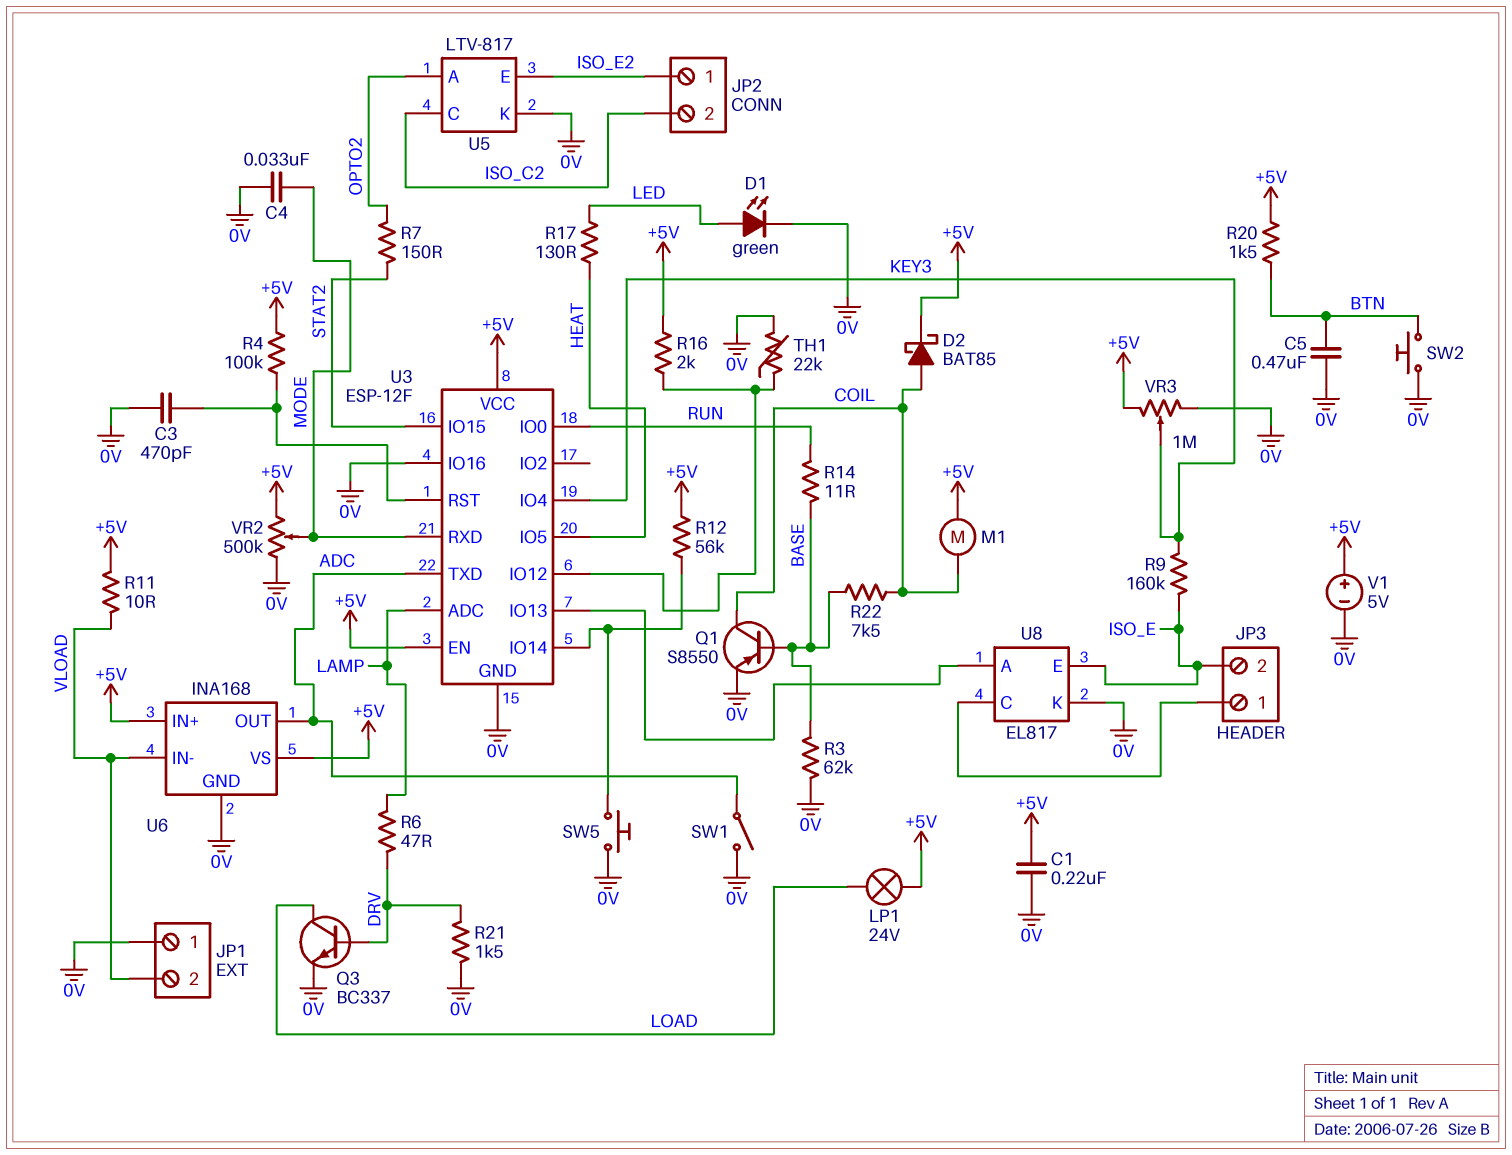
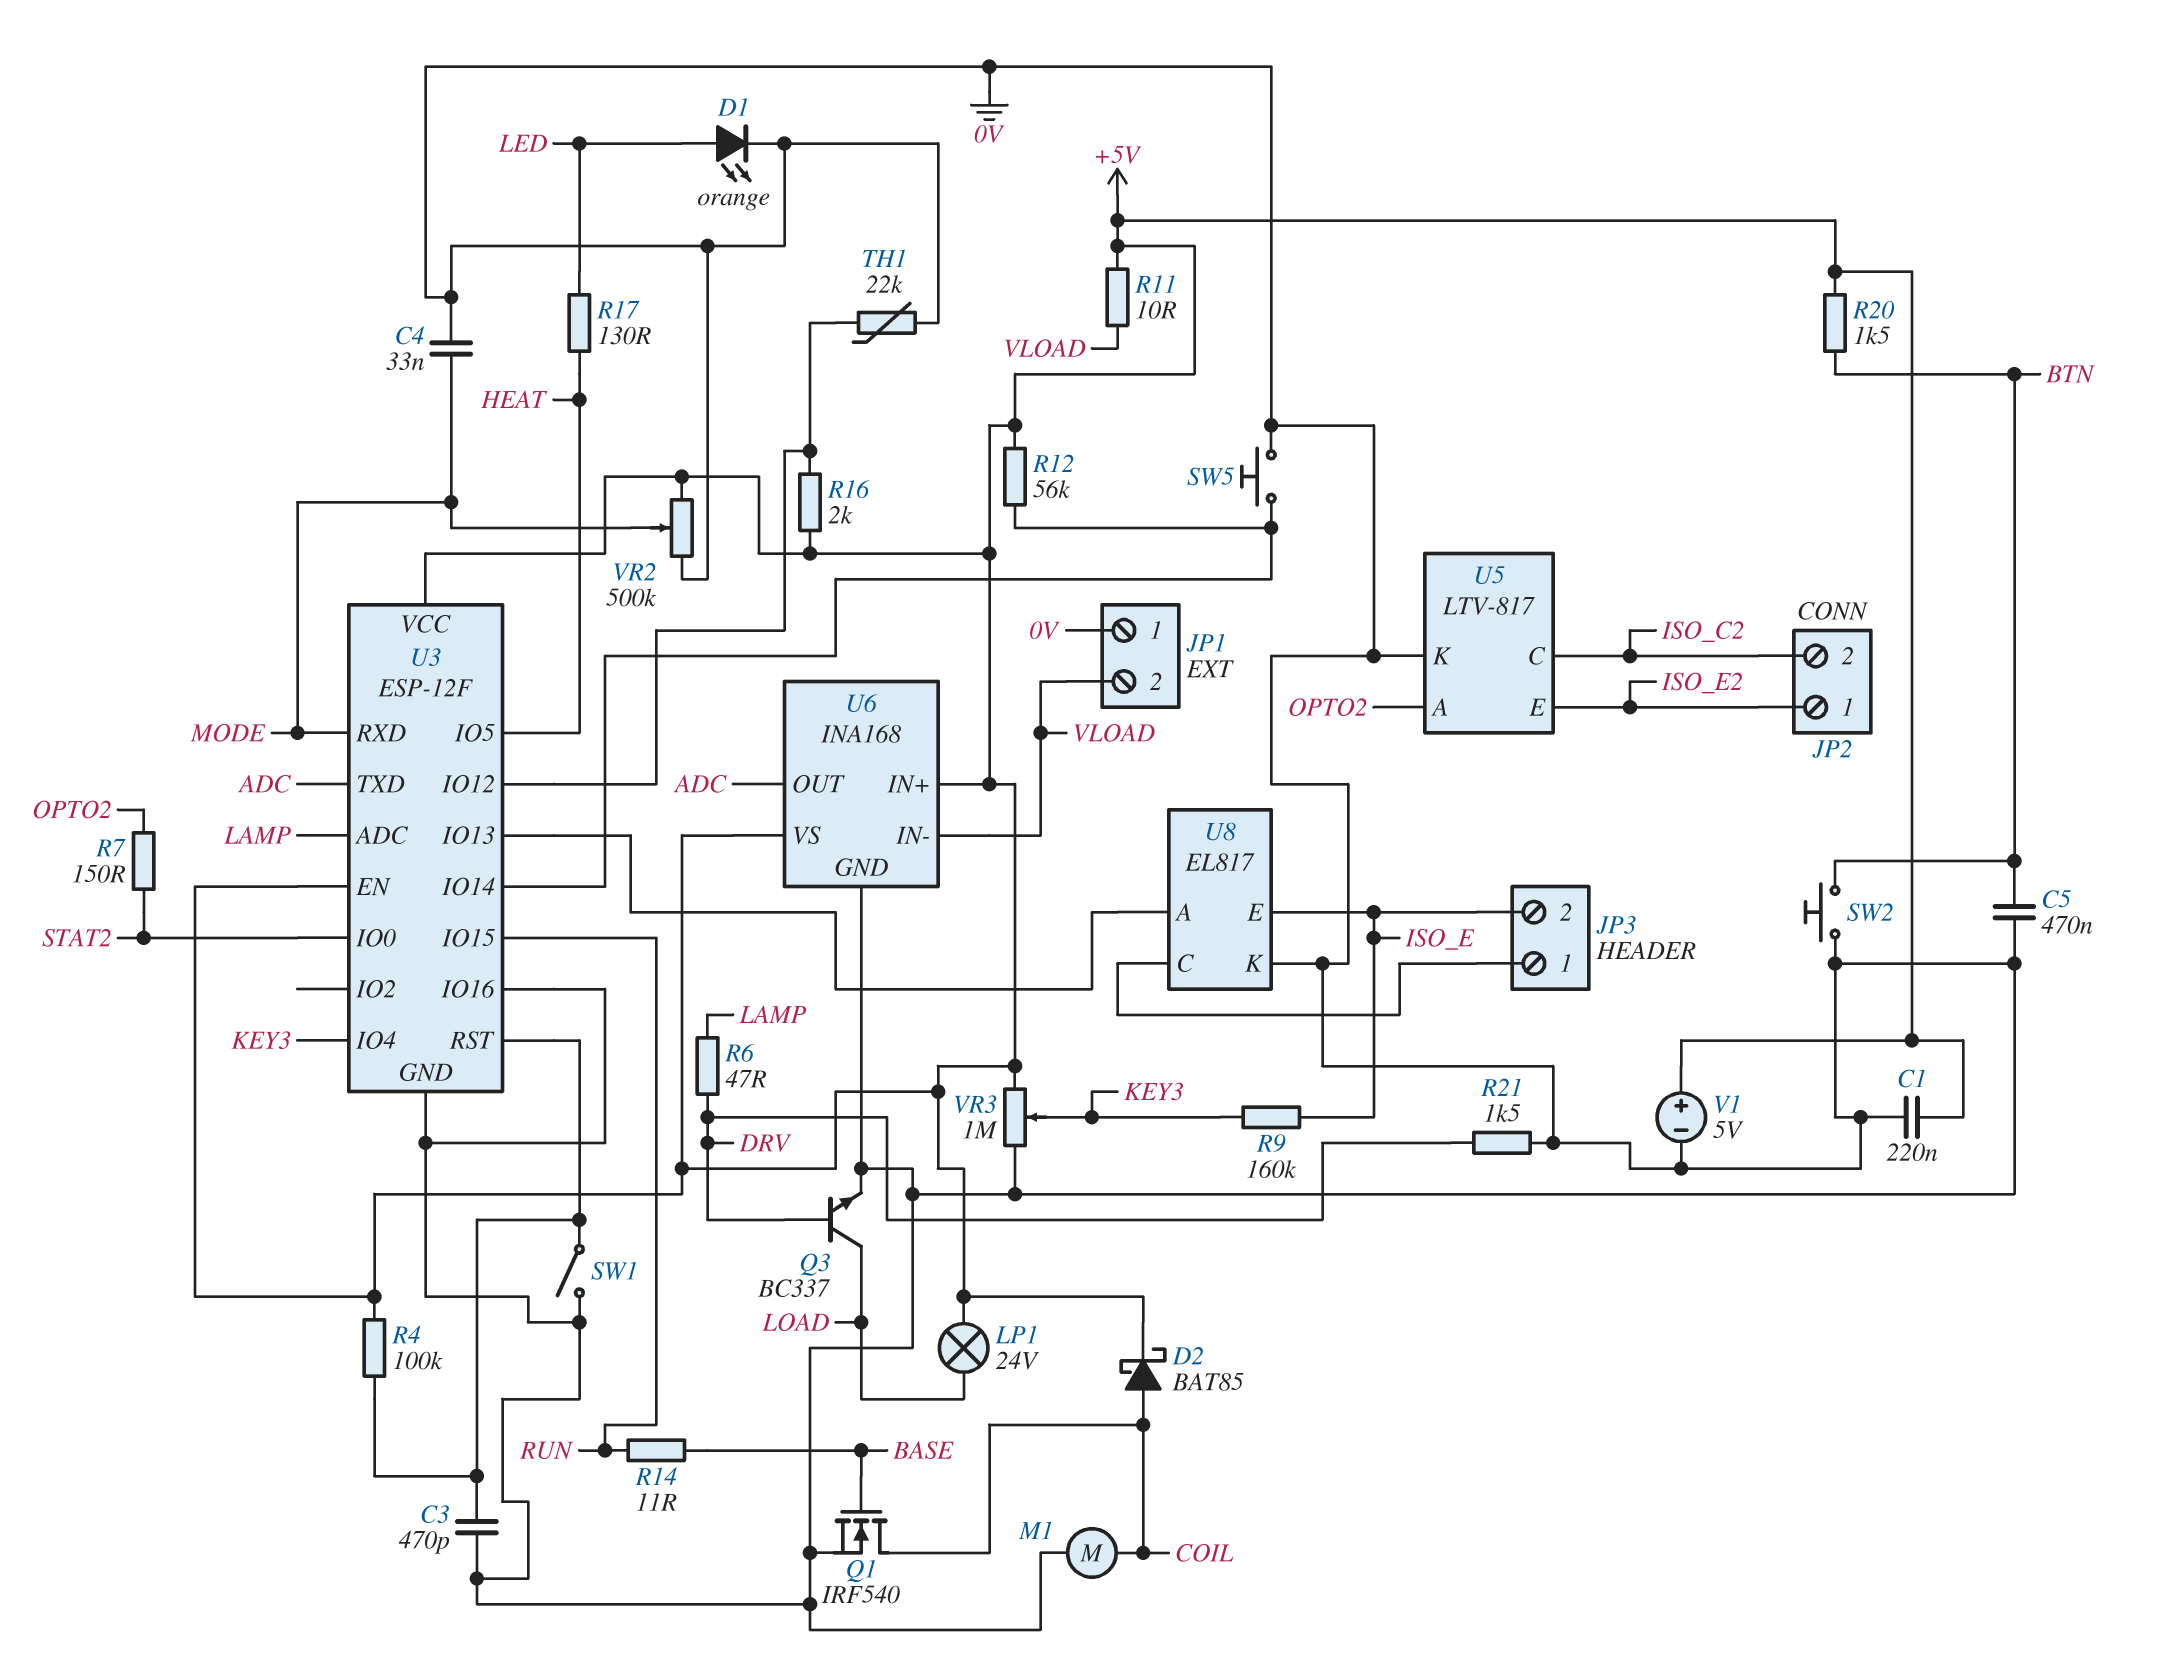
D1: LED green (A LED, K 0V) -> LED orange (A LED, K 0V)
M1: motor (+5V, COIL) -> motor (0V, COIL)
Q1: PNP S8550 (B BASE, C COIL, E 0V) -> NMOS IRF540 (G BASE, D COIL, S 0V)
R3: 62k (0V, BASE) -> none
R22: 7.5k (BASE, COIL) -> none
SW1: switch (0V, ADC) -> switch (0V, U3/RST)
U3 pin IO0: RUN -> STAT2
U3 pin IO15: STAT2 -> RUN

